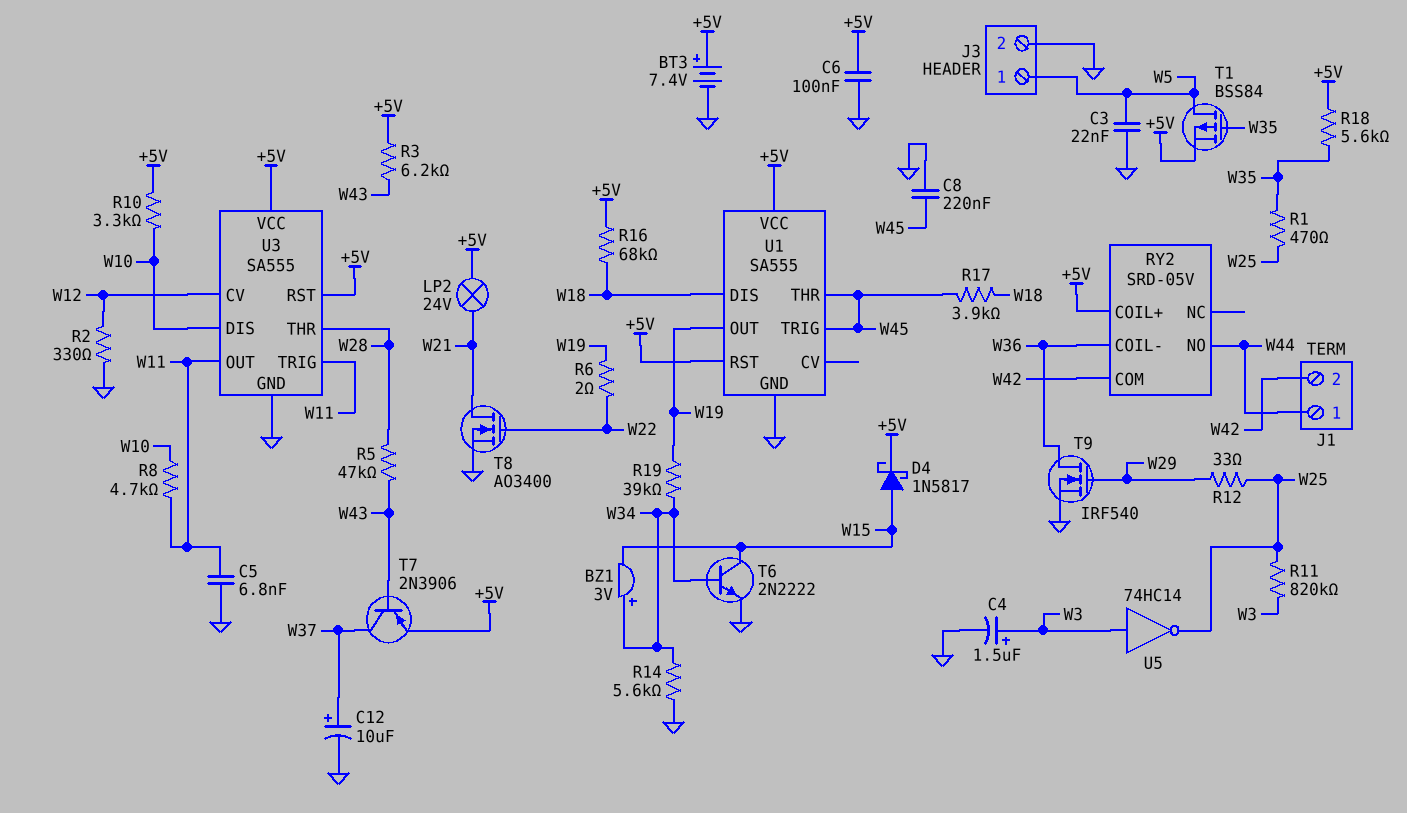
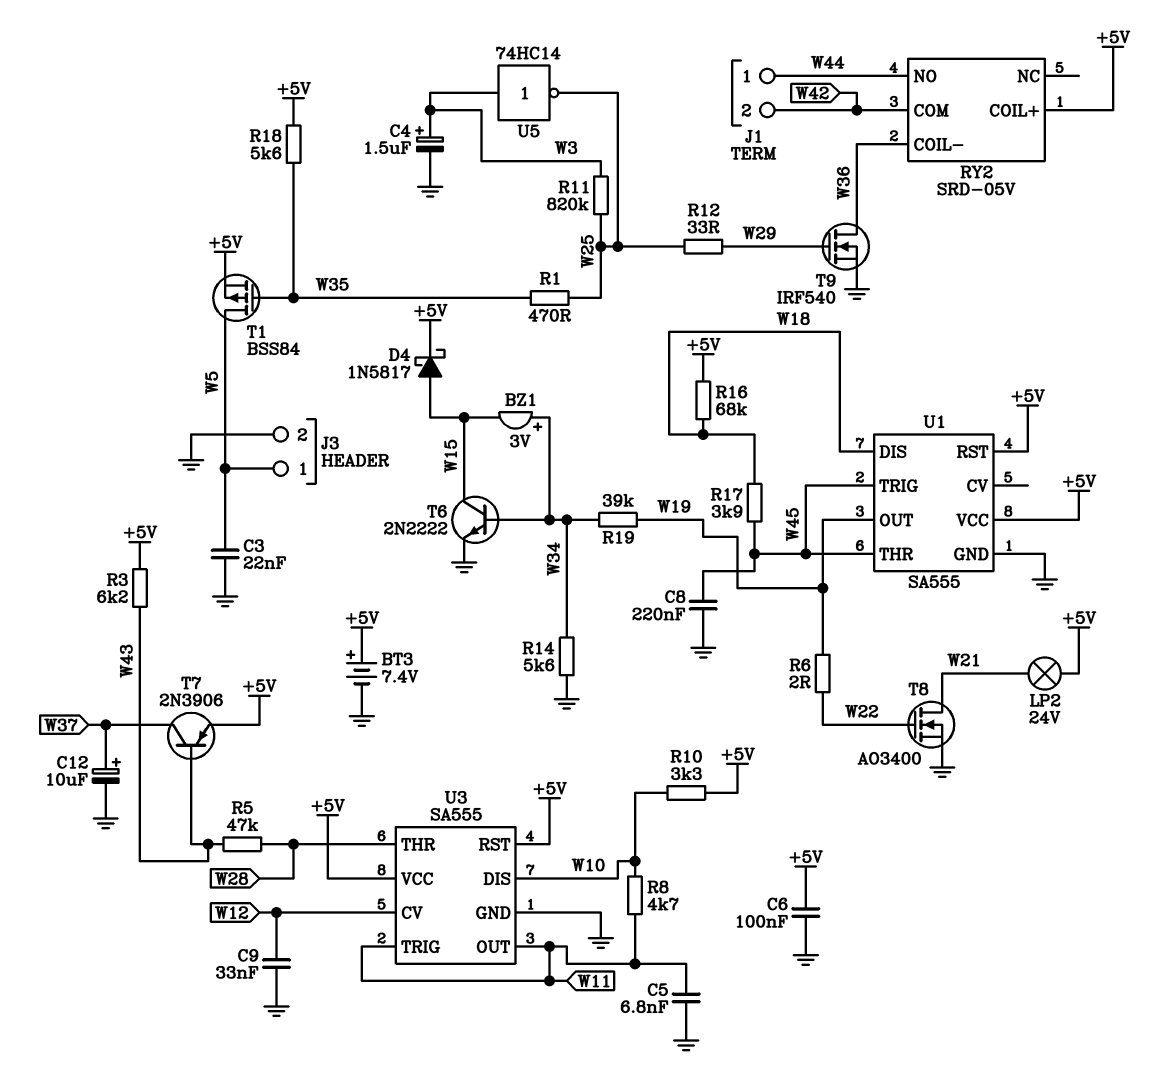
C9: none -> 33nF (GND, W12)
R2: 330 (GND, W12) -> none

